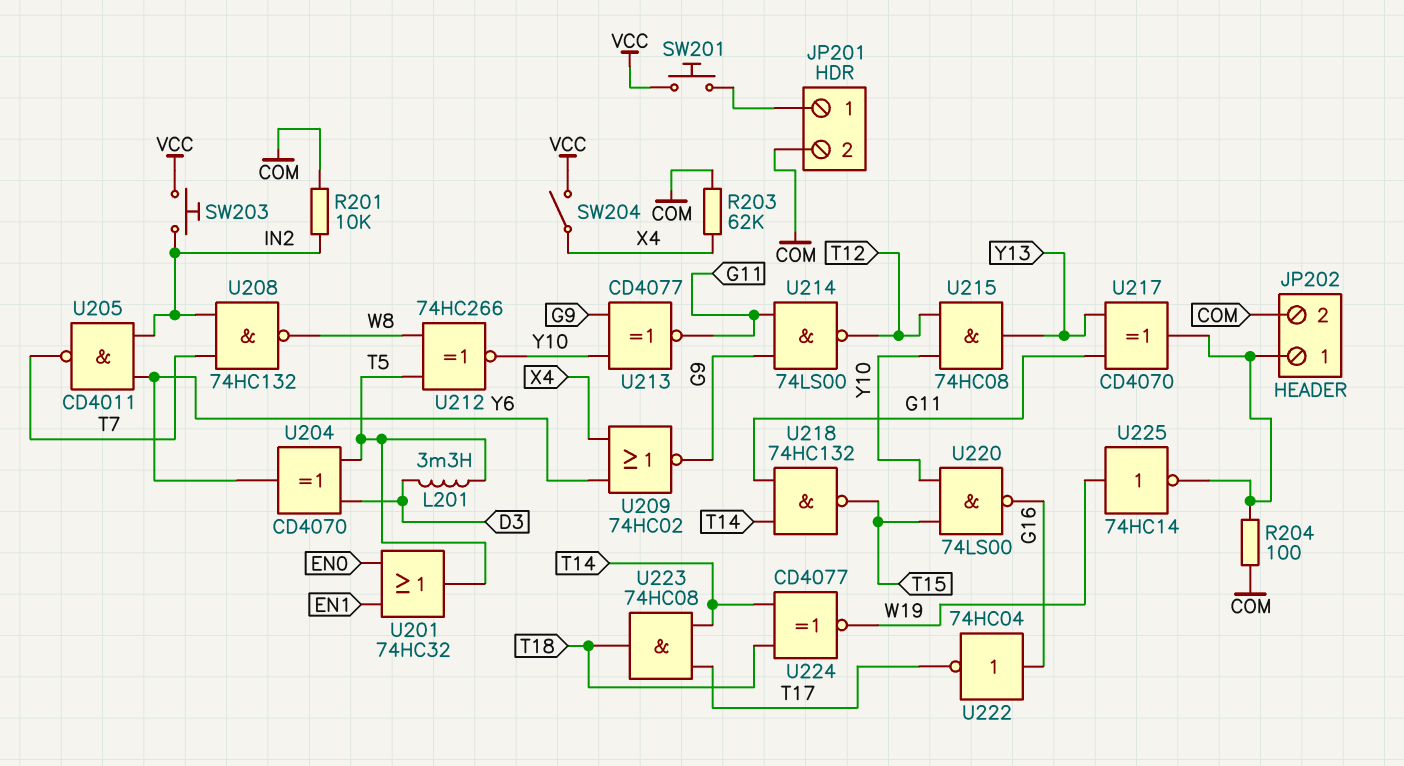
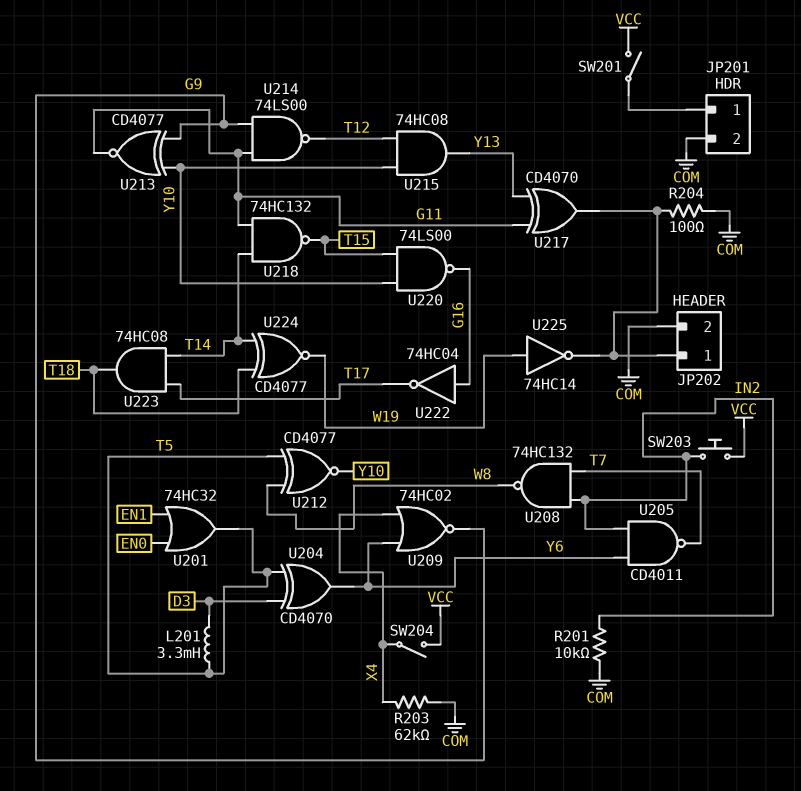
SW201: button (JP201/1, VCC) -> switch (JP201/1, VCC)
U212: XNOR 74HC266 (in T5, in W8, out Y10) -> XNOR CD4077 (in T5, in W8, out Y10)

